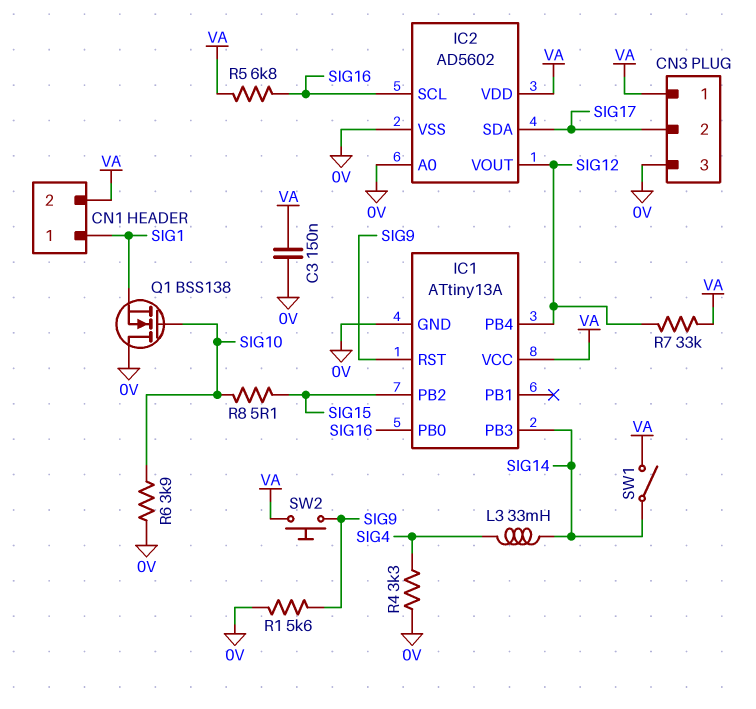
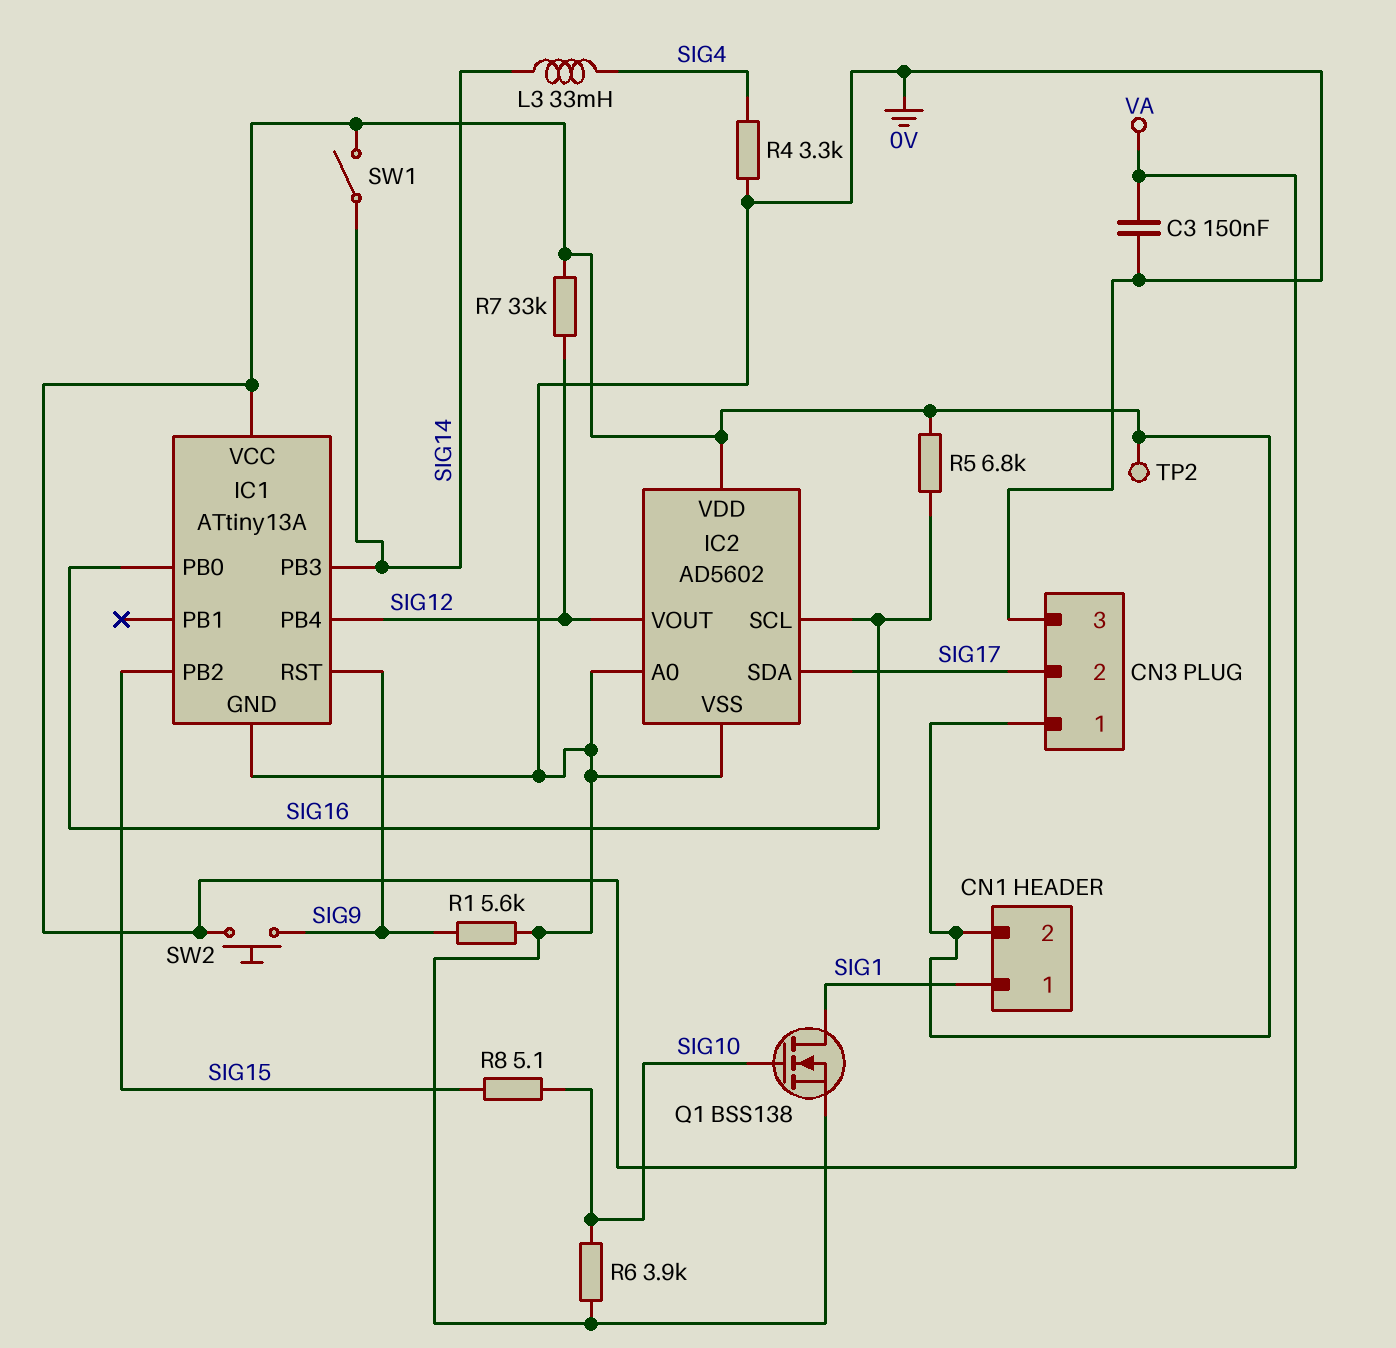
Q1: NMOS BSS138 (G SIG10, D 0V, S SIG1) -> NMOS BSS138 (G SIG10, D SIG1, S 0V)
TP2: none -> test point (VA)

